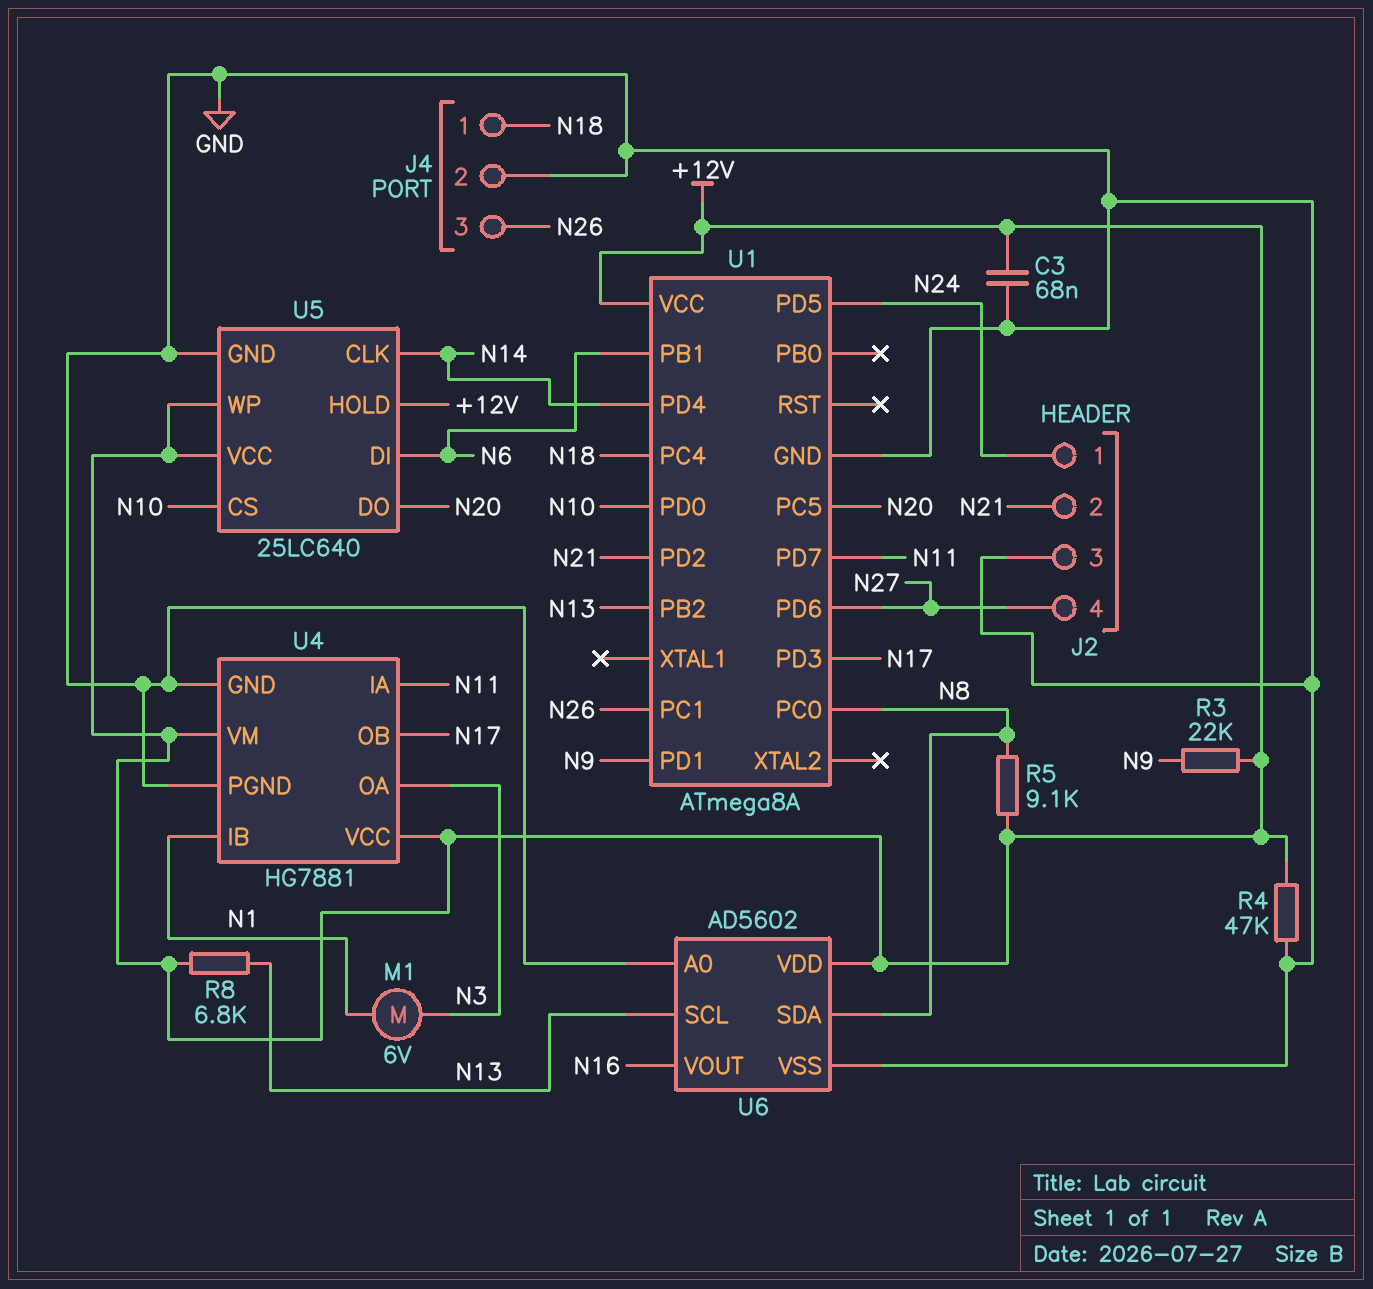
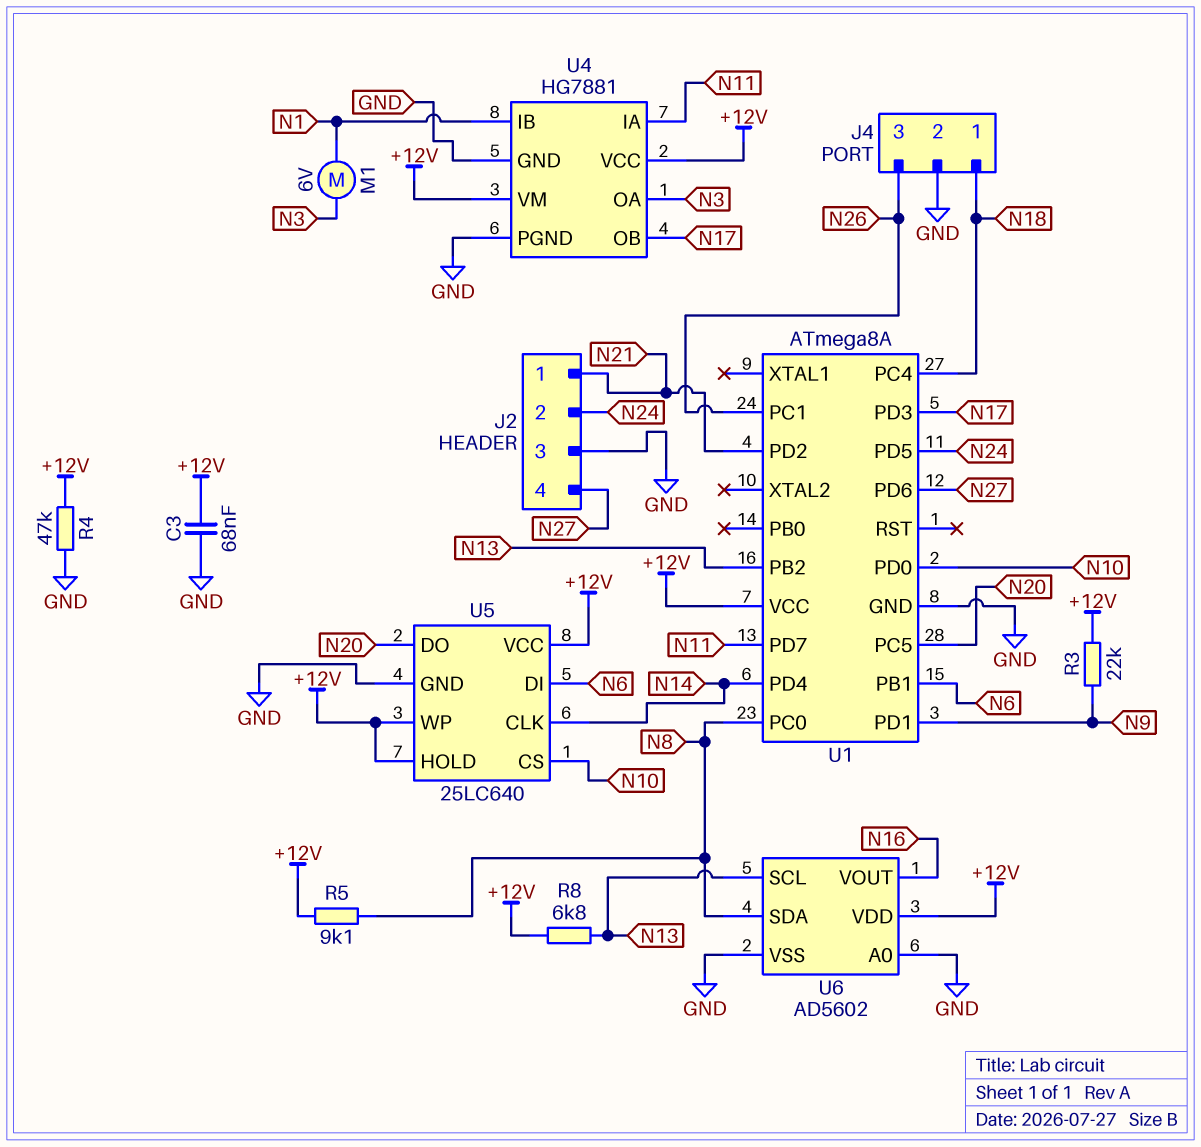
J2 pin 1: N24 -> N21
J2 pin 2: N21 -> N24

